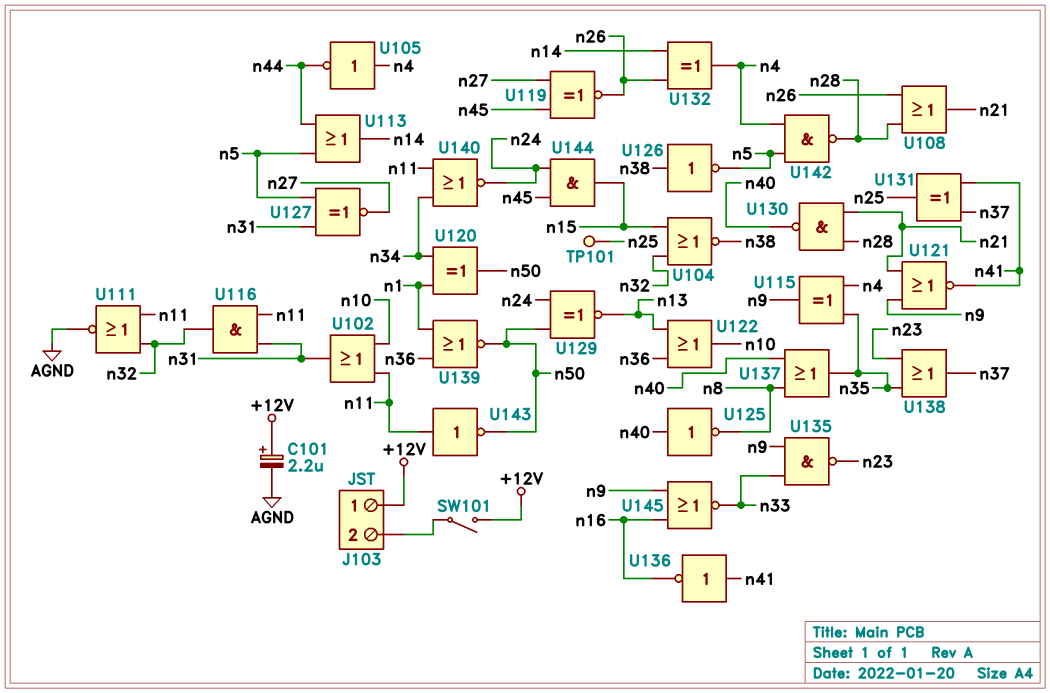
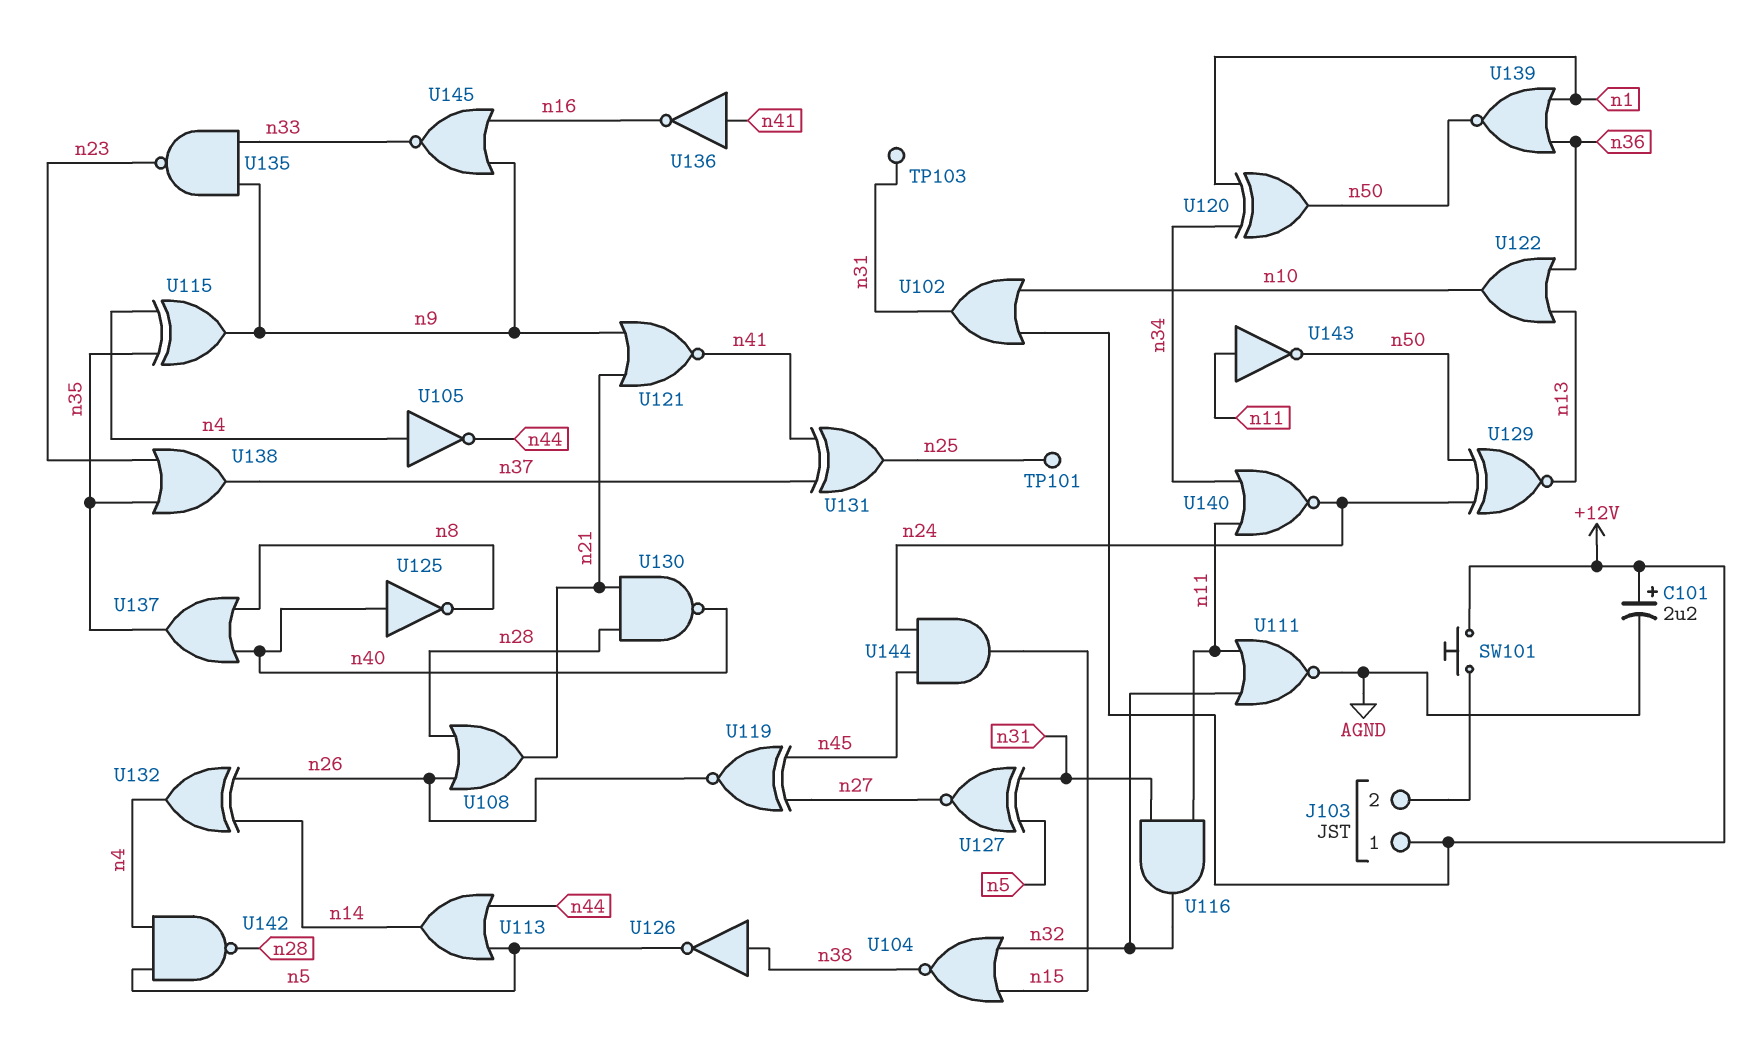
SW101: switch (+12V, J103/2) -> button (+12V, J103/2)
TP103: none -> test point (n31)
U102: OR (in n10, in n11, out n31) -> OR (in +12V, in n10, out n31)

